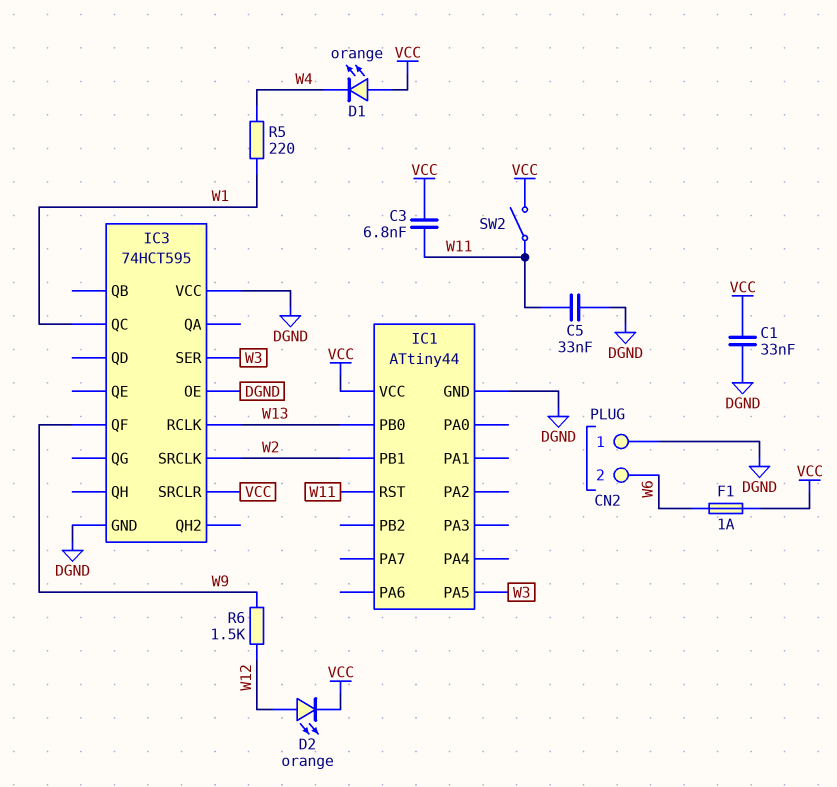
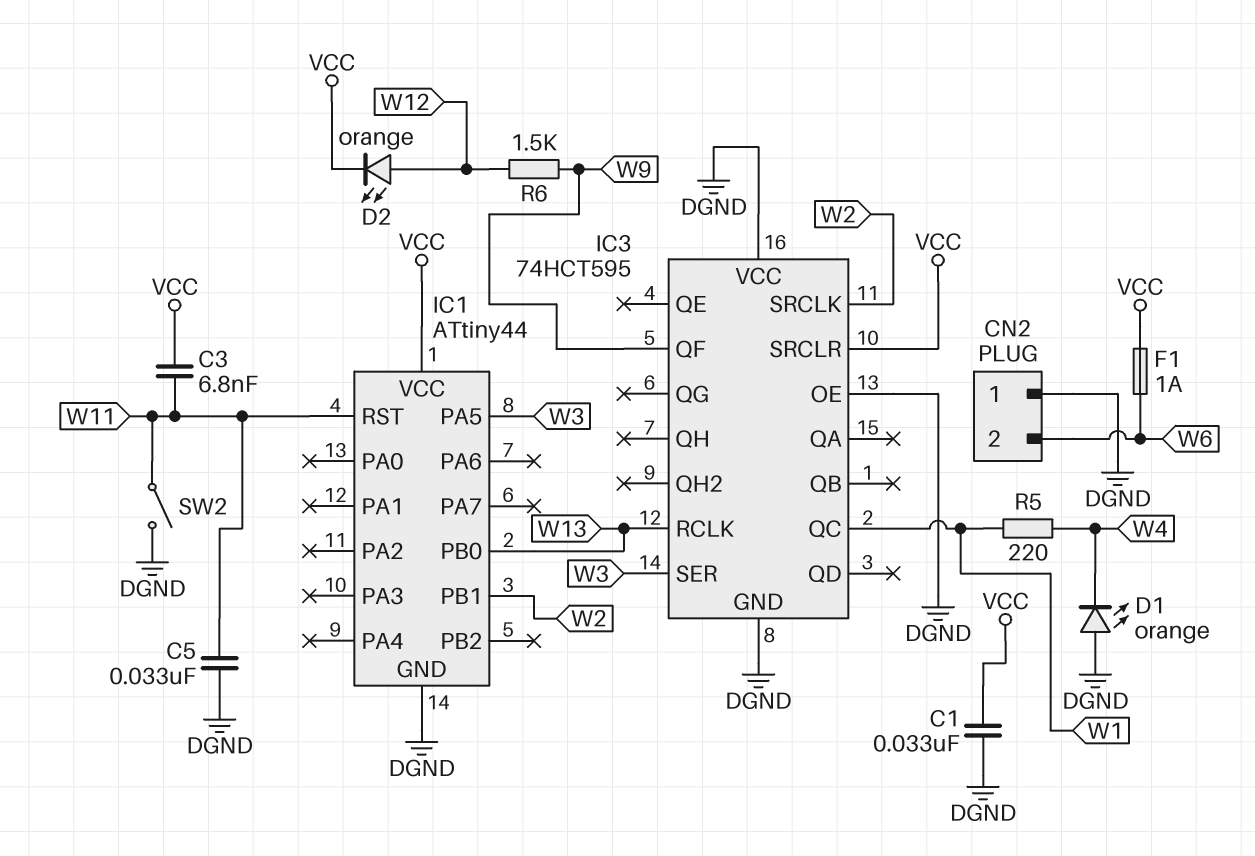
D1: LED orange (A VCC, K W4) -> LED orange (A DGND, K W4)
SW2: switch (VCC, W11) -> switch (DGND, W11)

